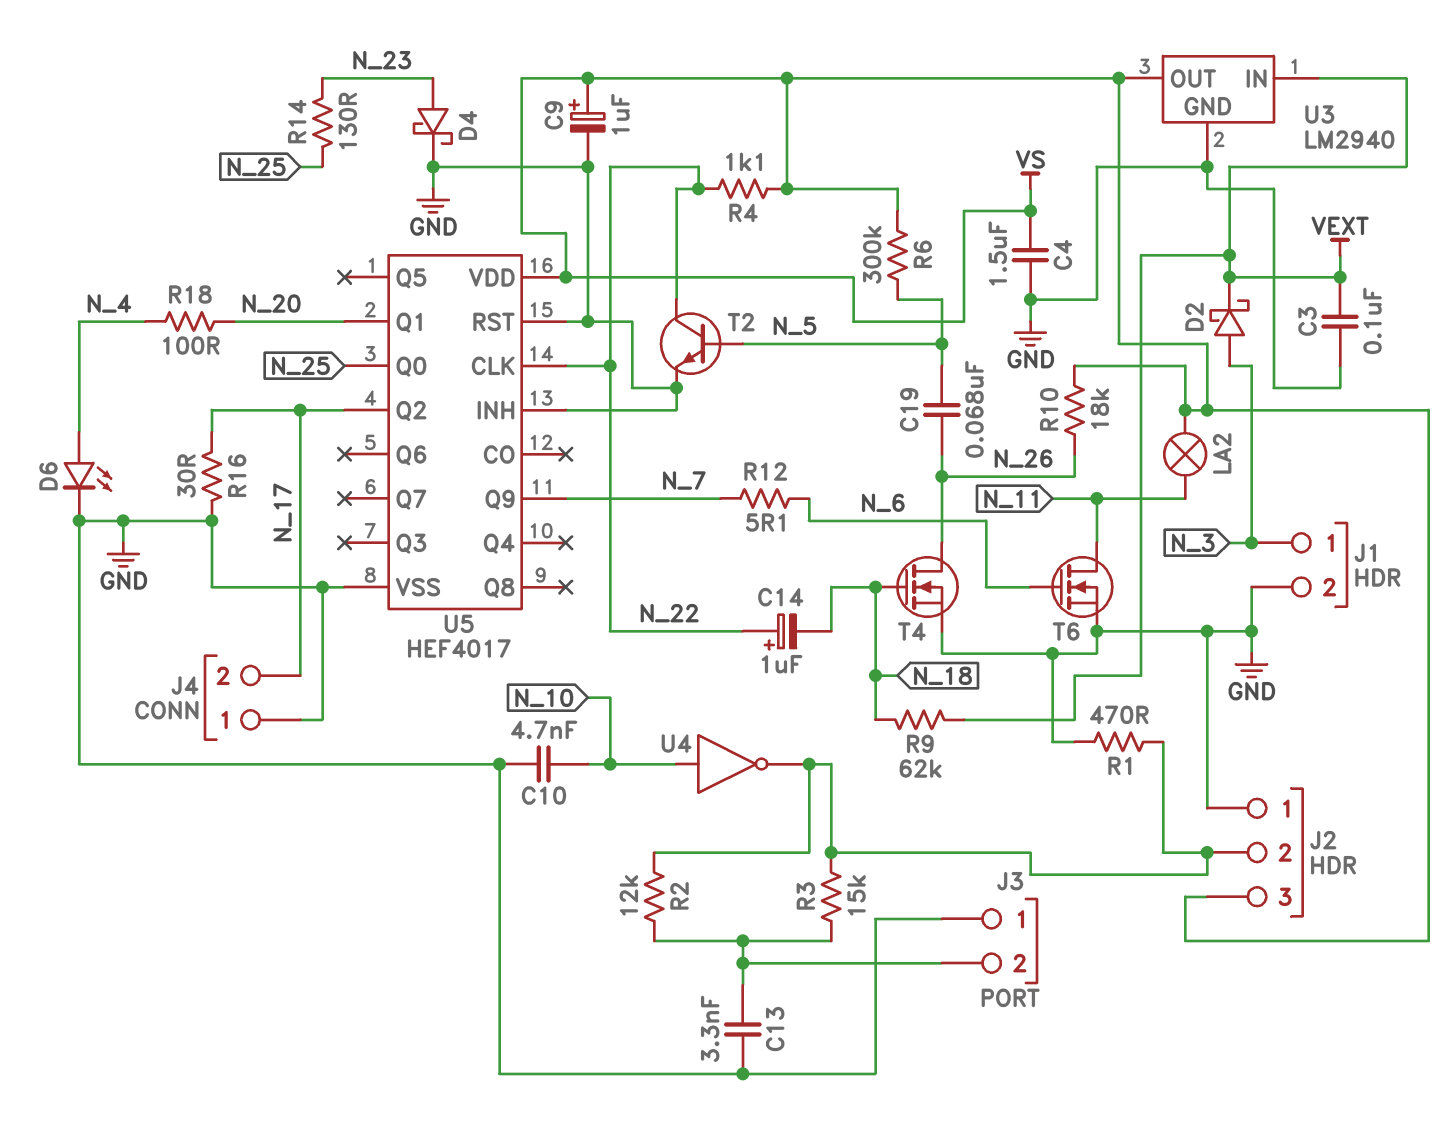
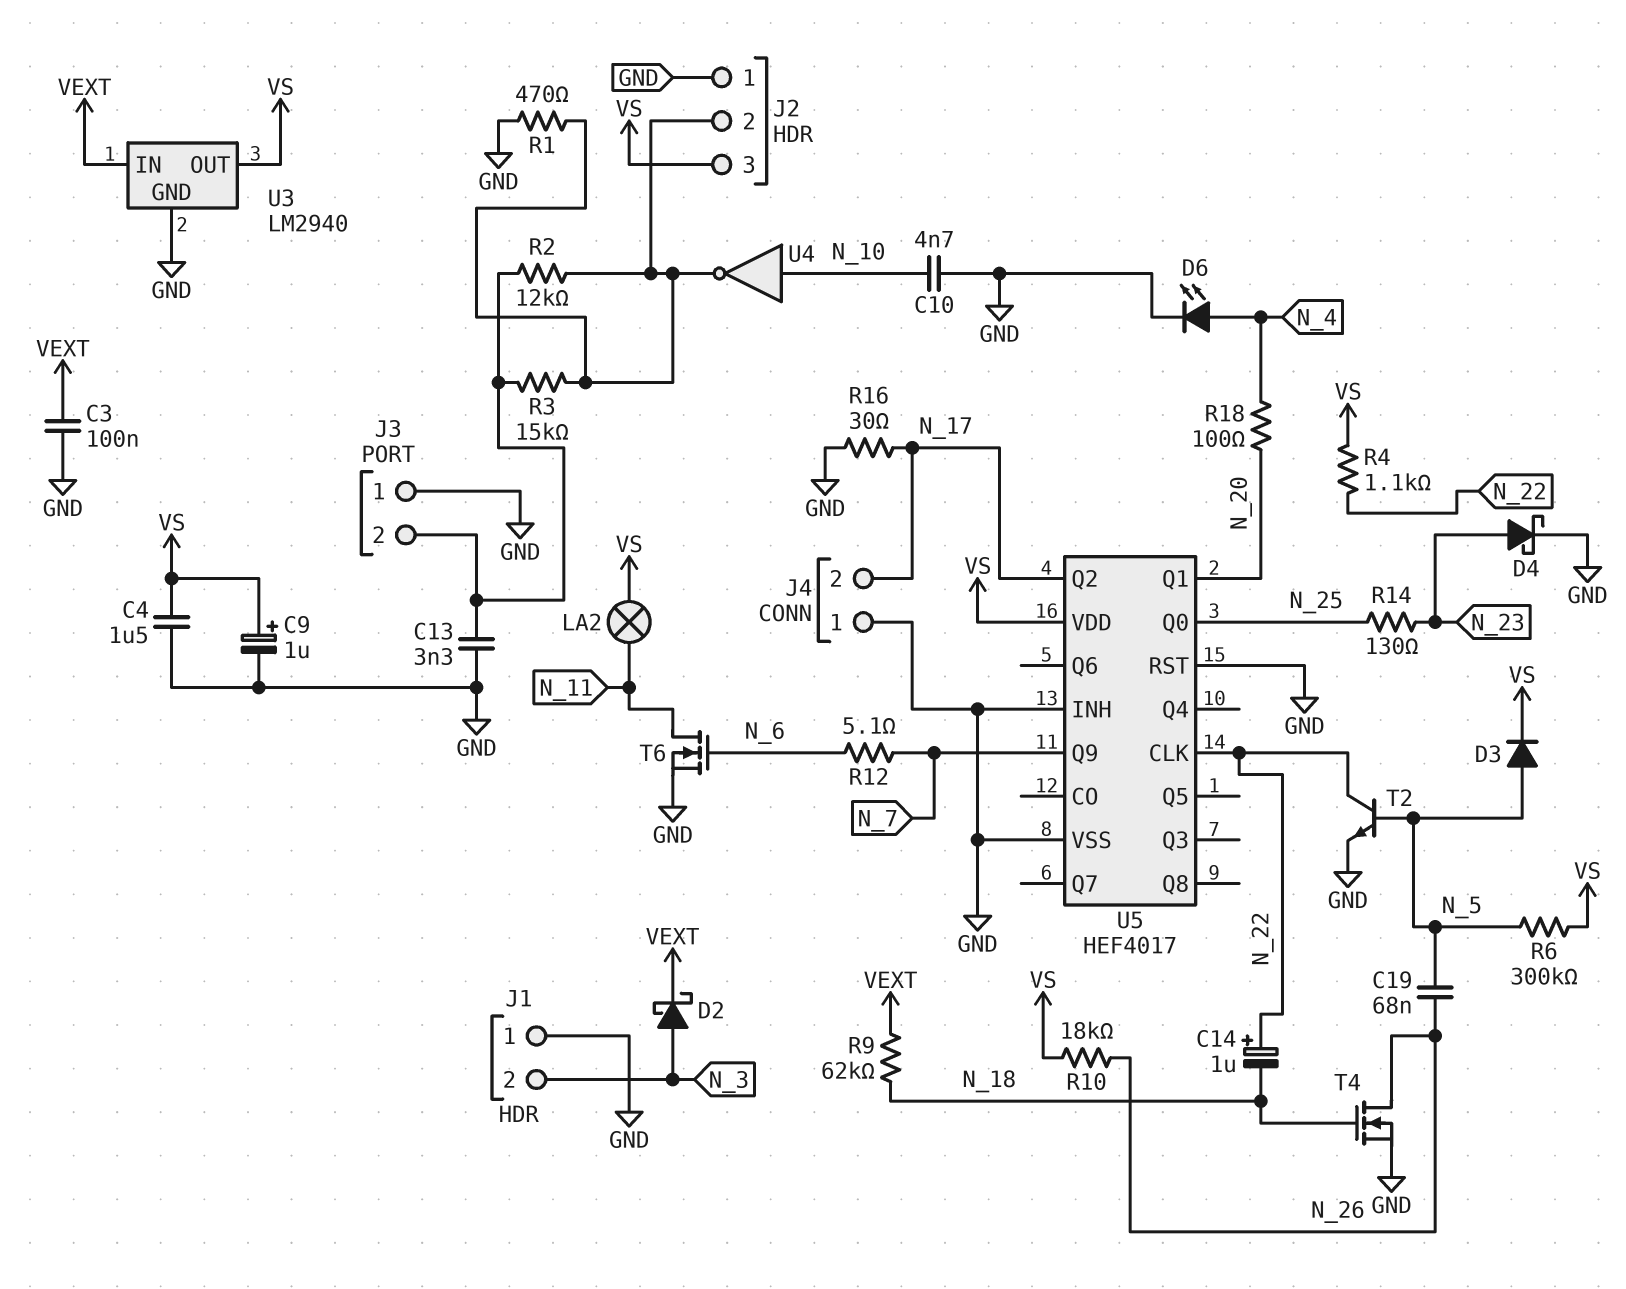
D3: none -> diode (A N_5, K VS)
J1 pin 1: N_3 -> GND
J1 pin 2: GND -> N_3

